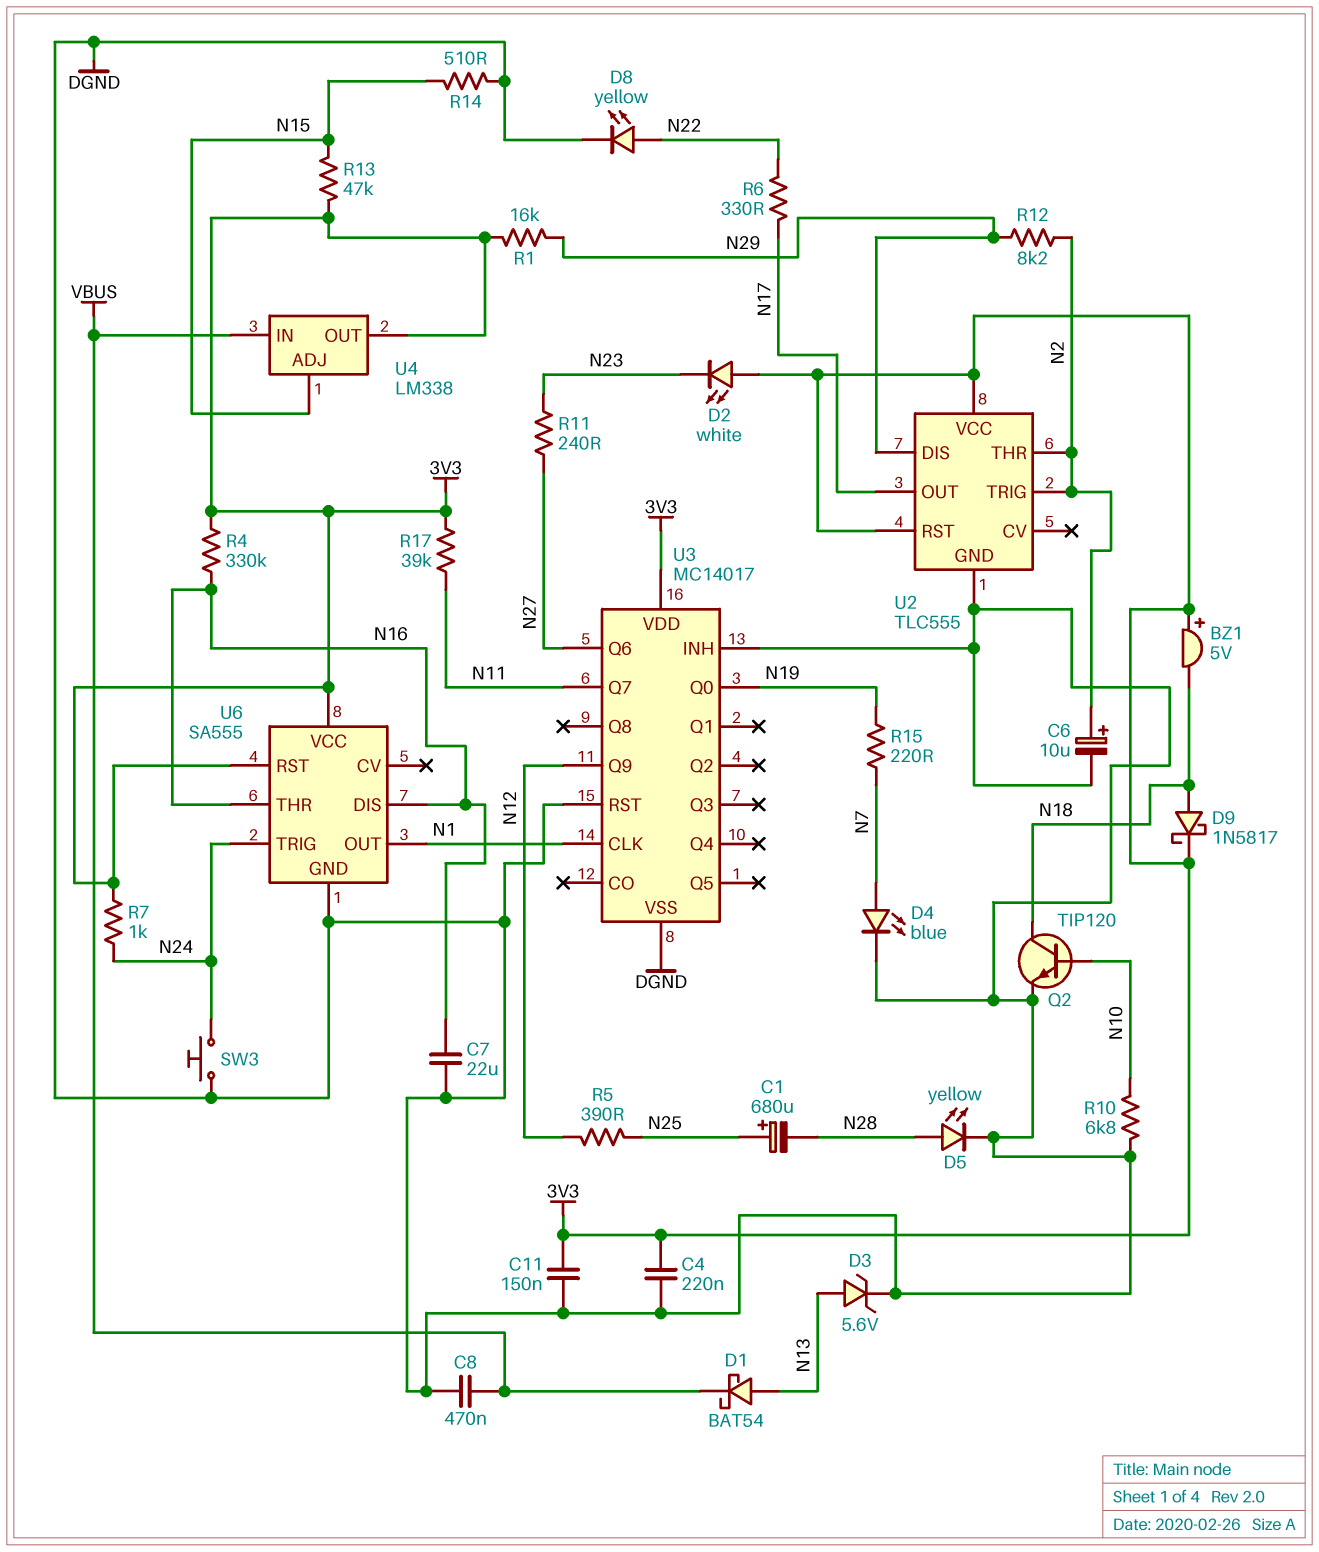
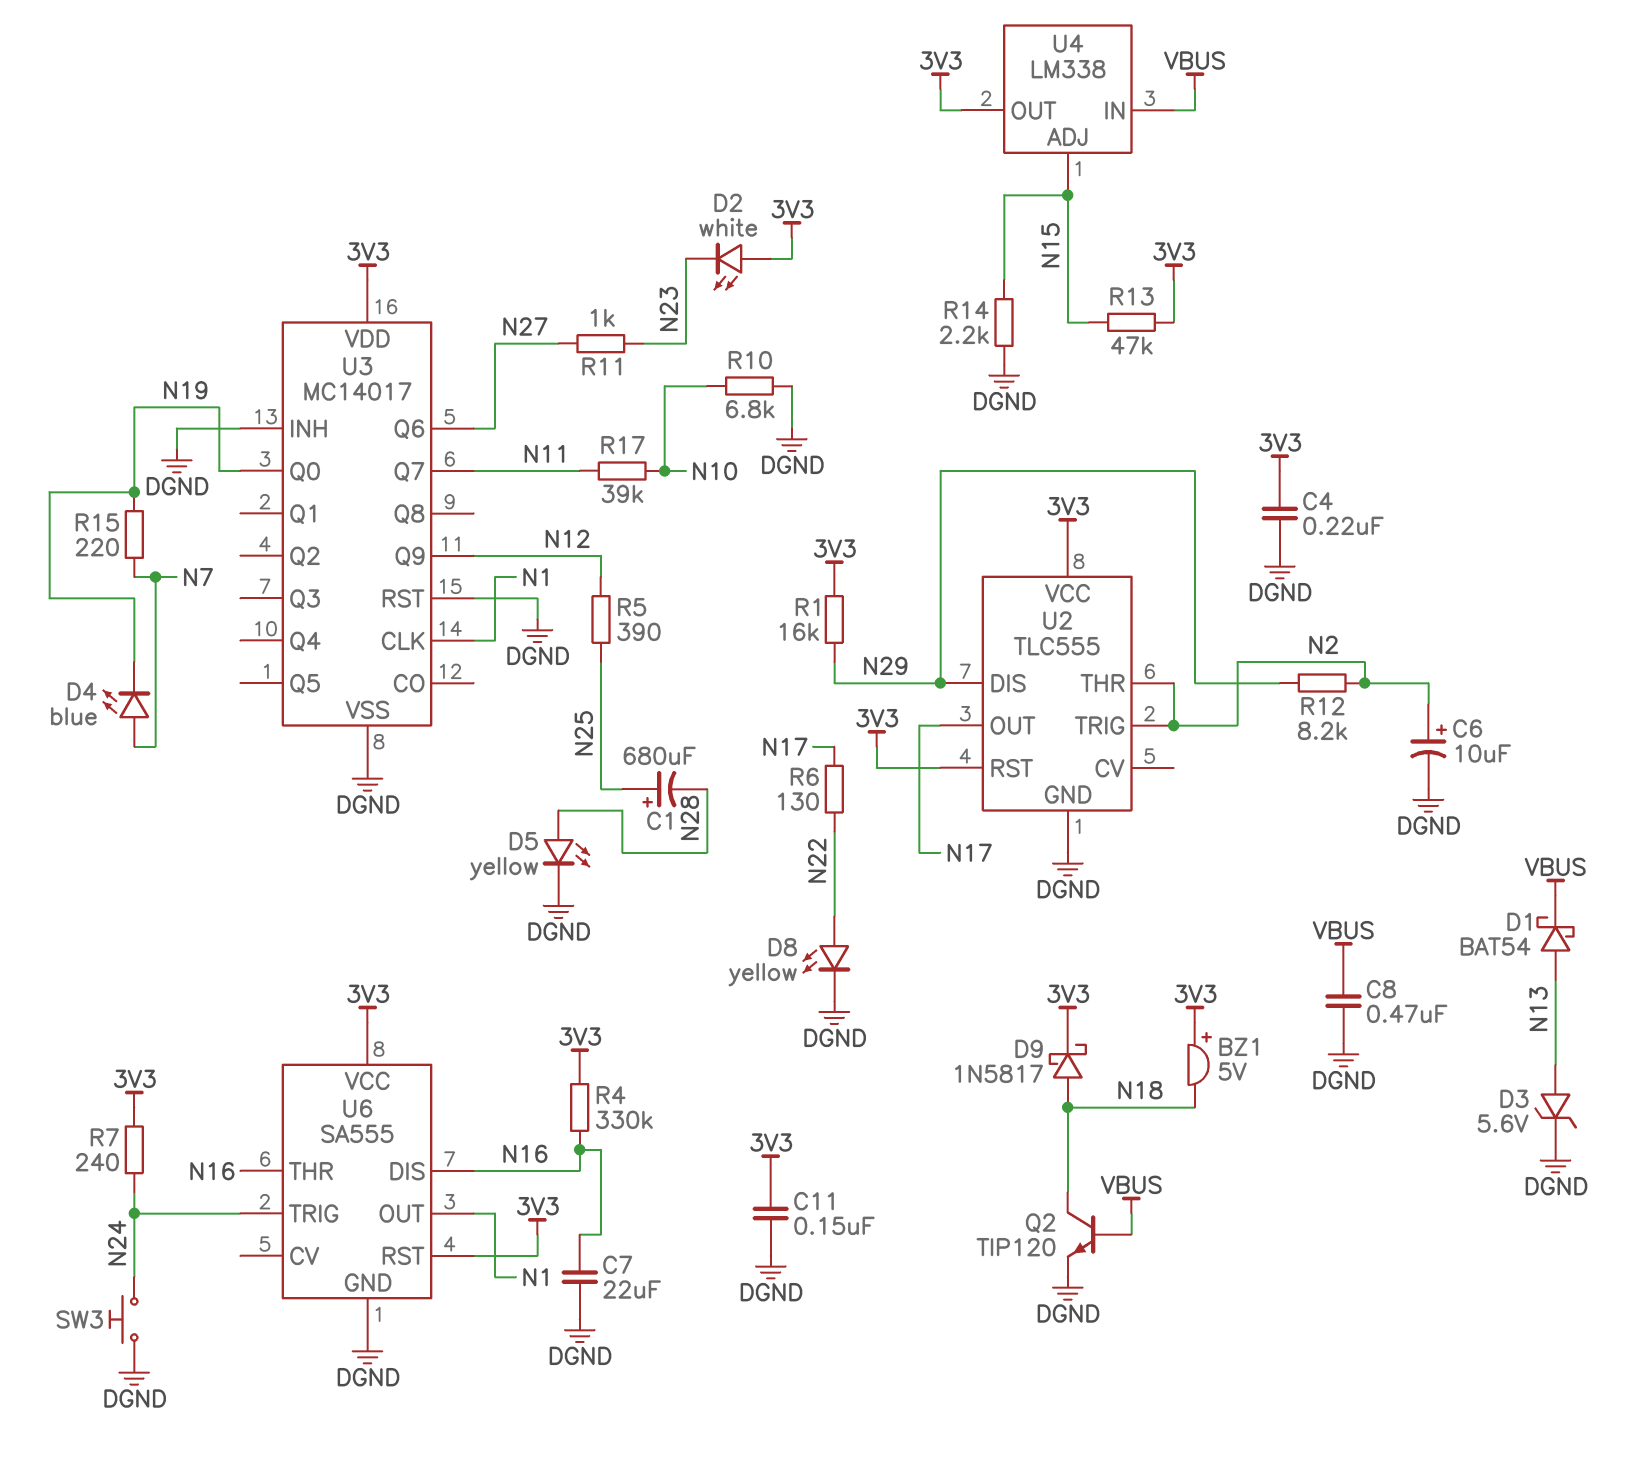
D4: LED blue (A N7, K DGND) -> LED blue (A N7, K N19)
Q2: NPN TIP120 (B N10, C N18, E DGND) -> NPN TIP120 (B VBUS, C N18, E DGND)
R6: 330 (N17, N22) -> 130 (N17, N22)
R7: 1k (3V3, N24) -> 240 (3V3, N24)
R11: 240 (N23, N27) -> 1k (N23, N27)
R14: 510 (DGND, N15) -> 2.2k (DGND, N15)
R17: 39k (3V3, N11) -> 39k (N10, N11)

